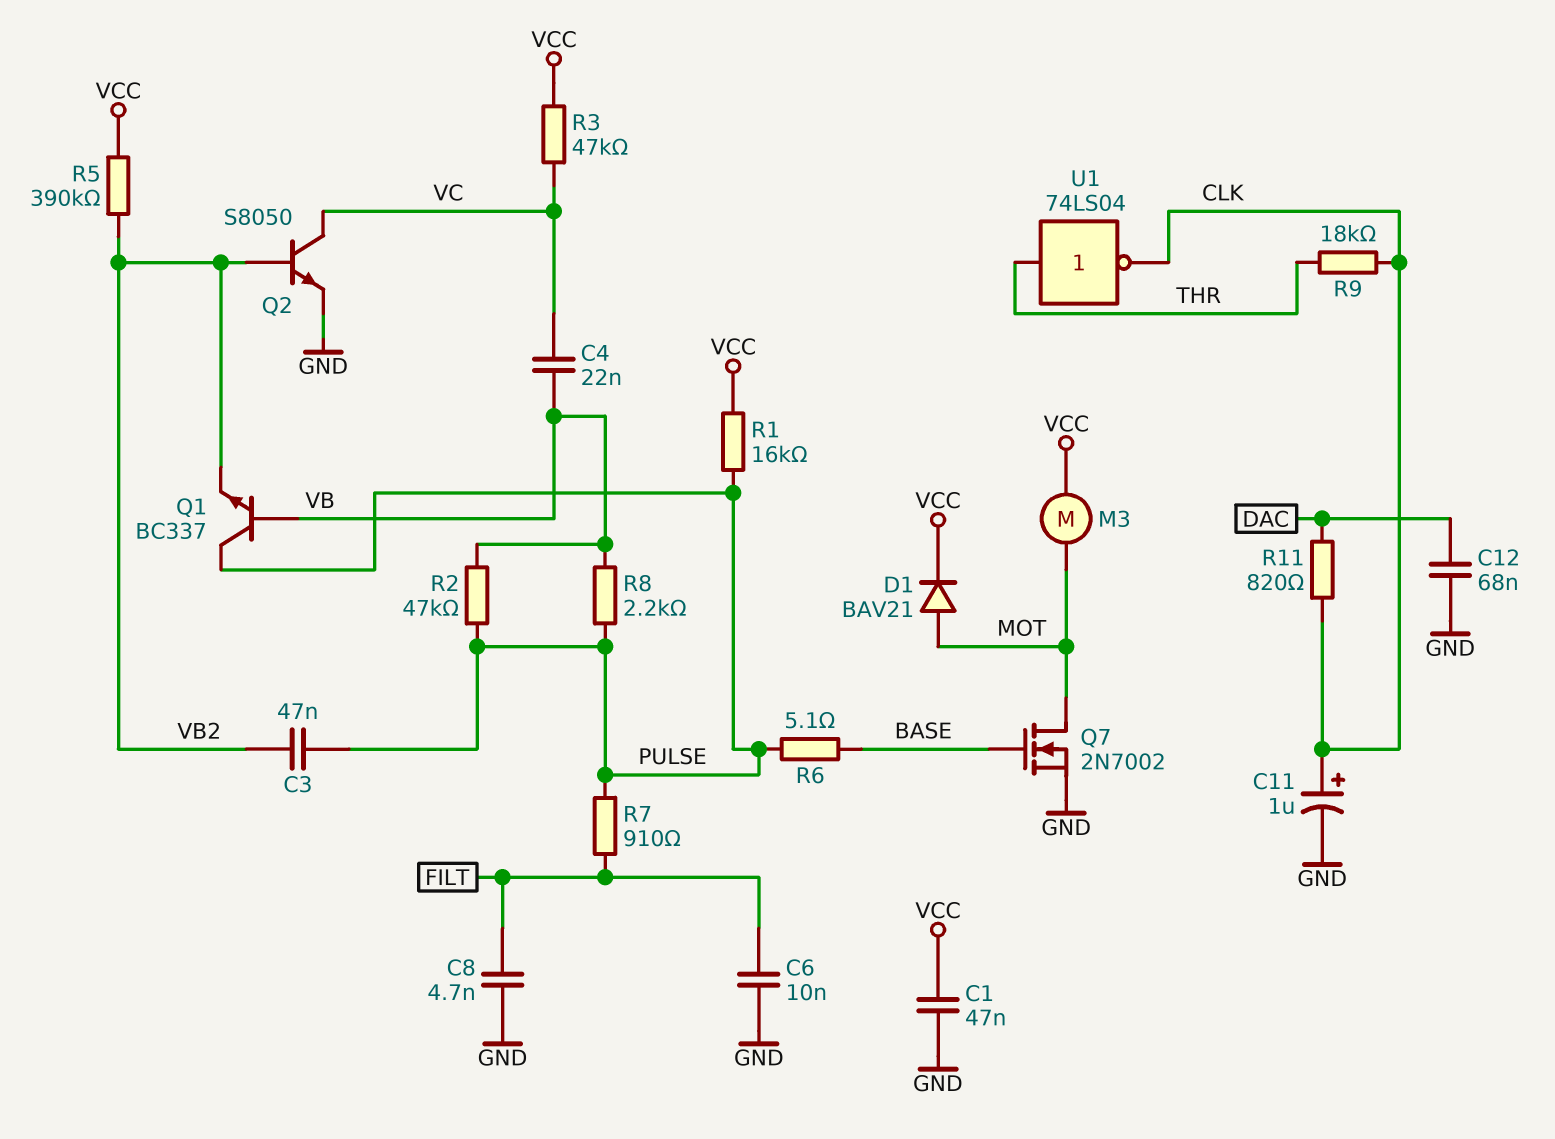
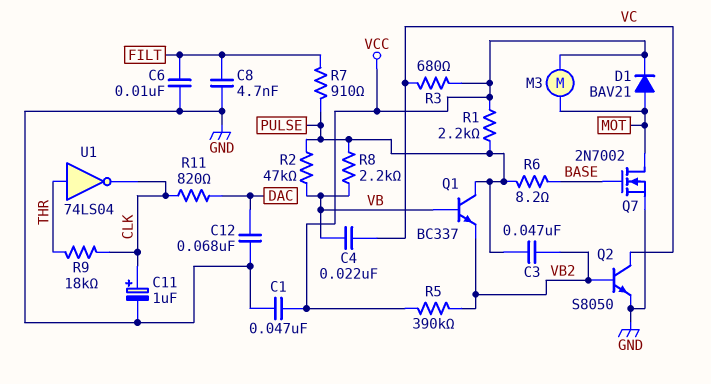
R1: 16k (PULSE, VCC) -> 2.2k (PULSE, VCC)
R3: 47k (VC, VCC) -> 680 (VC, VCC)
R6: 5.1 (BASE, PULSE) -> 8.2 (BASE, PULSE)

